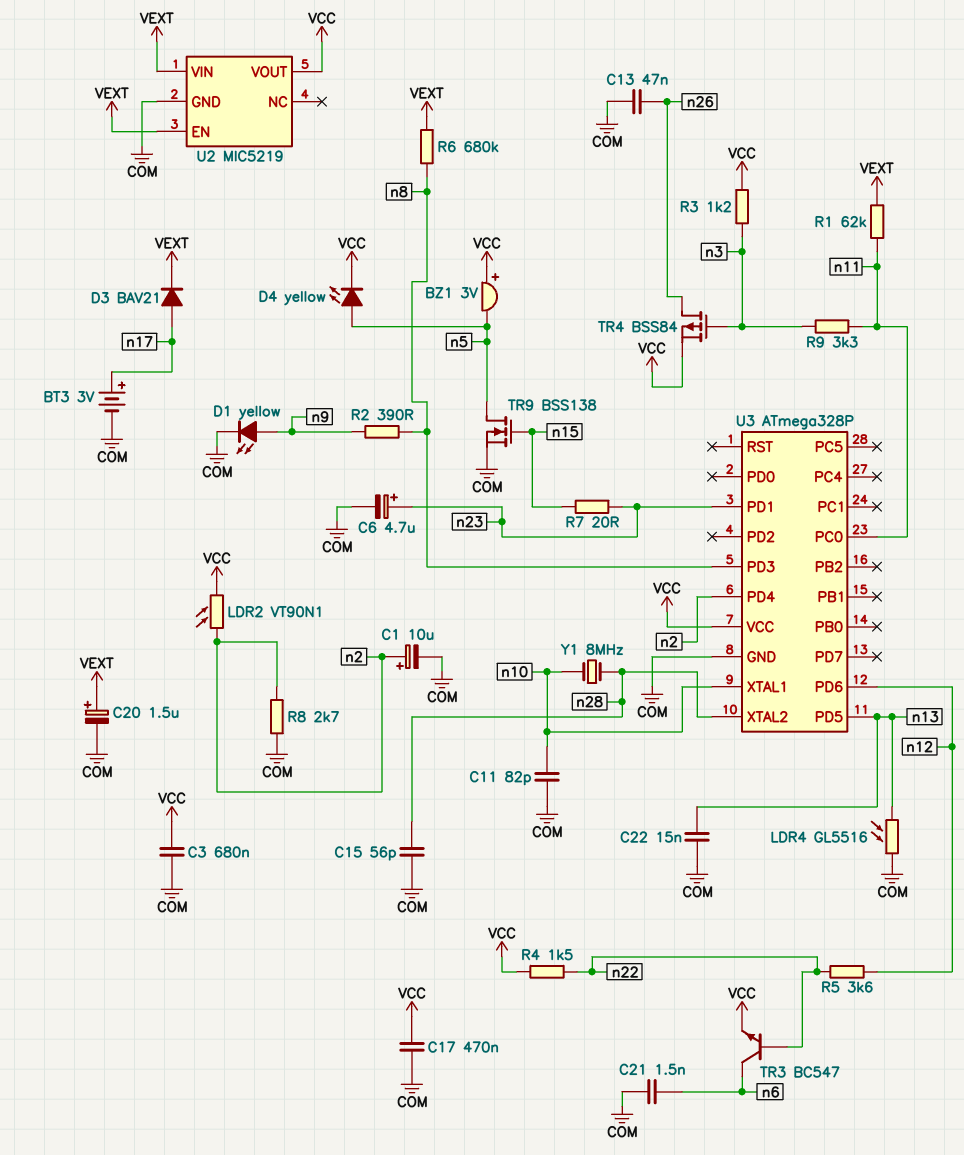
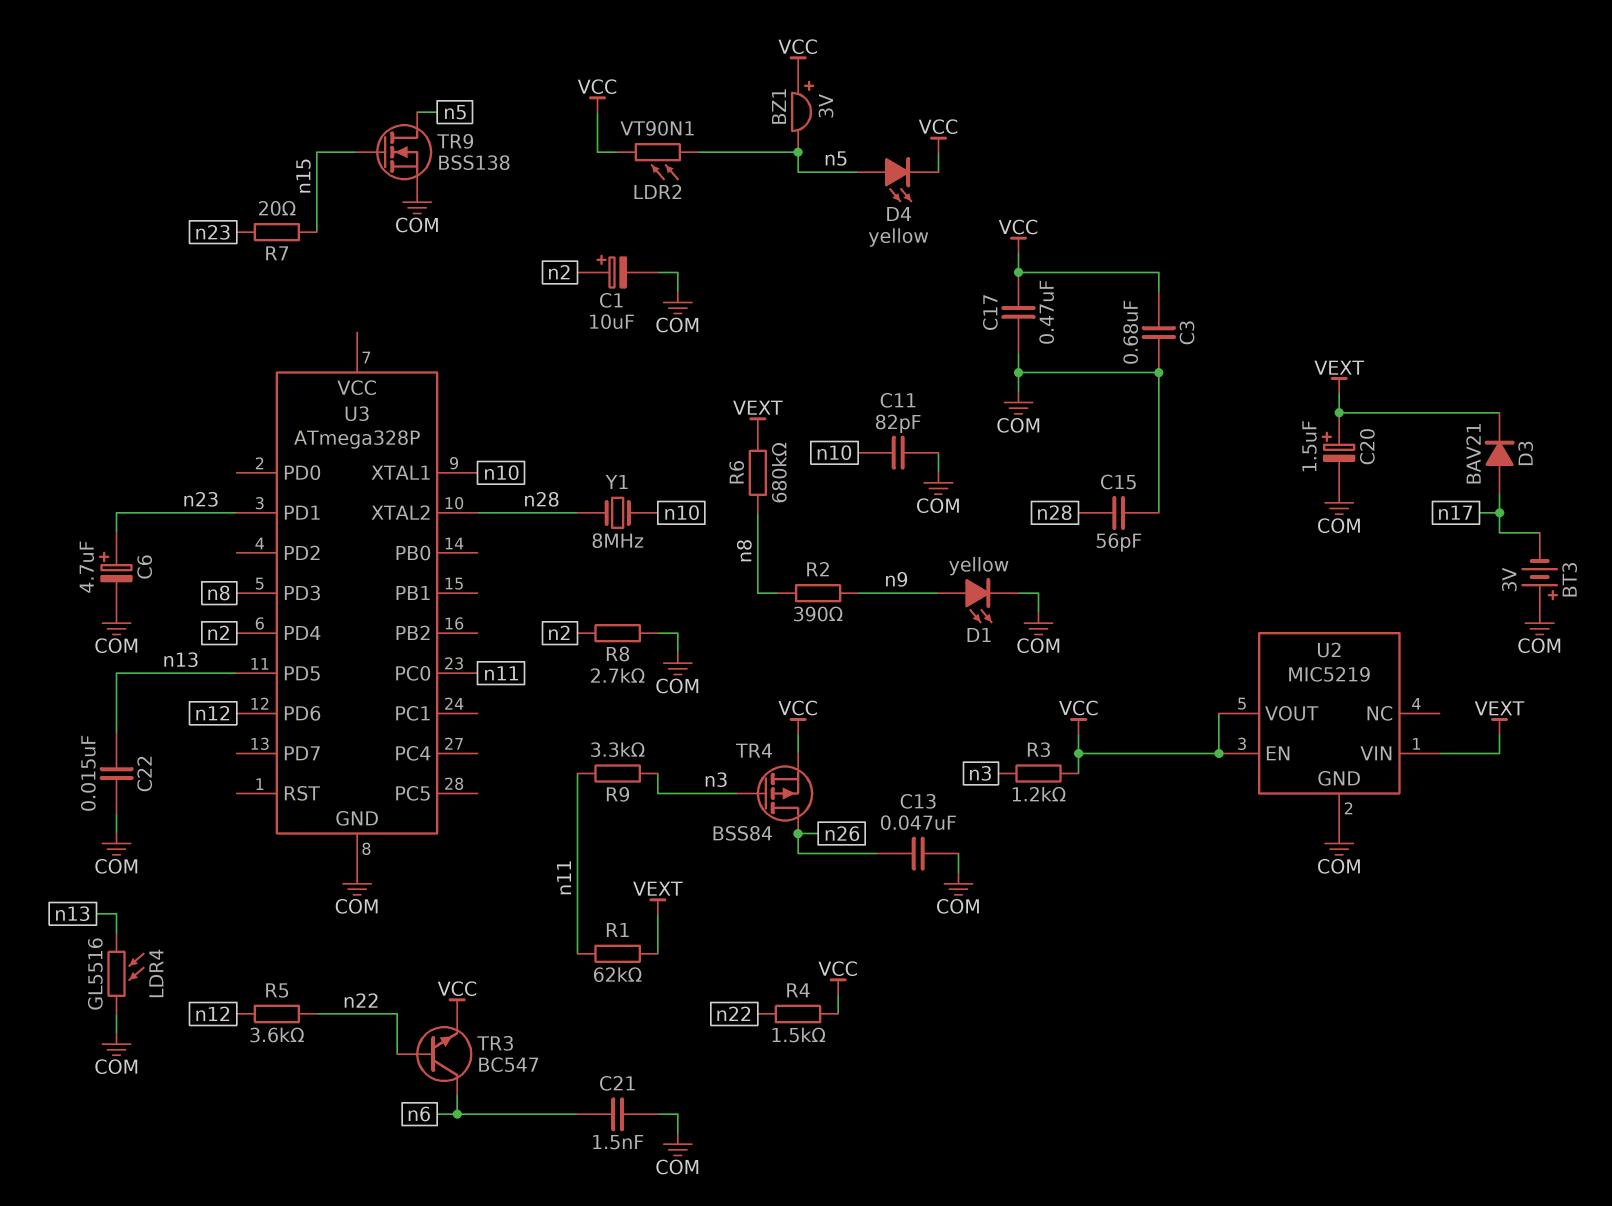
BT3: 3V (plus n17, minus COM) -> 3V (plus COM, minus n17)
LDR2: VT90N1 (VCC, n2) -> VT90N1 (VCC, n5)
U2 pin EN: VEXT -> VCC
U3 pin VCC: VCC -> none

